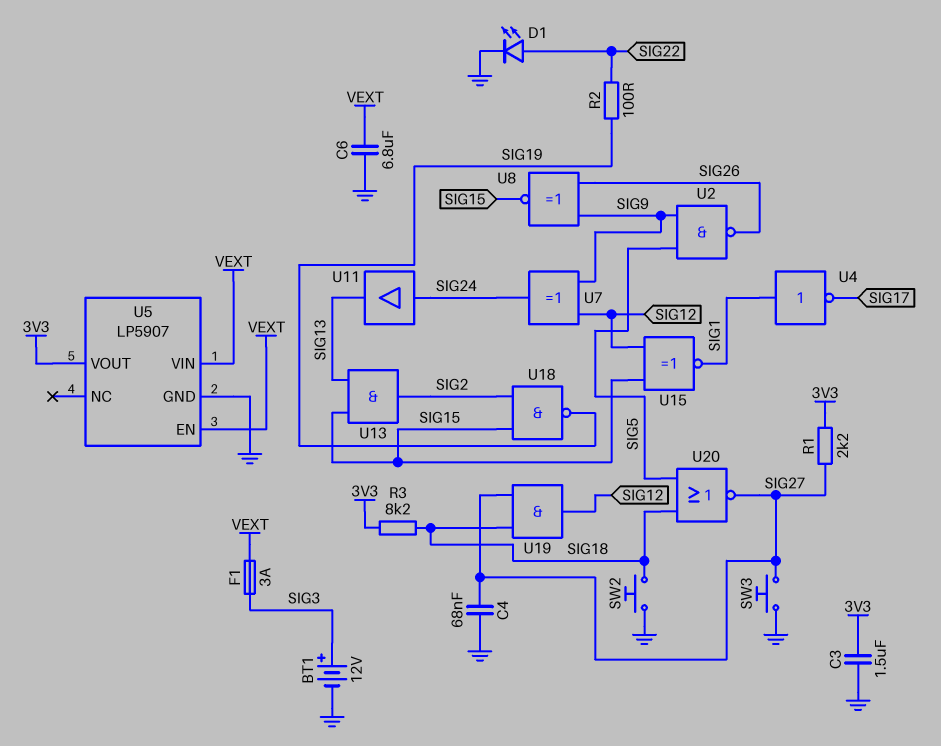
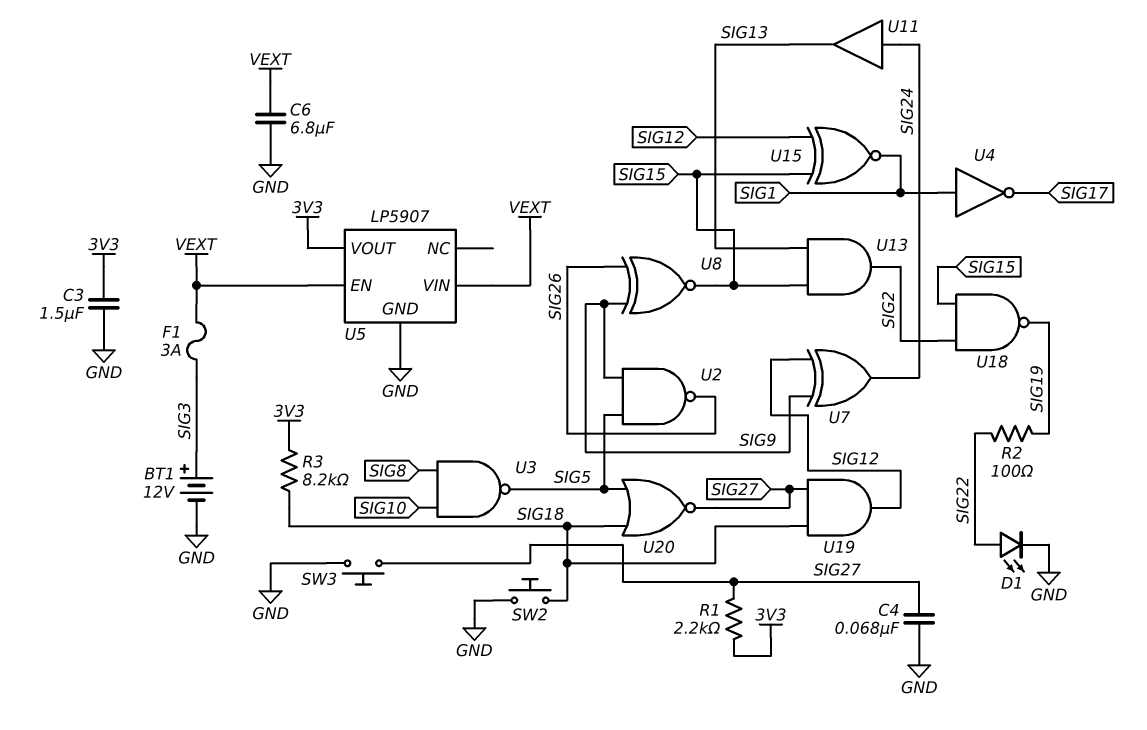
U3: none -> NAND (in SIG8, in SIG10, out SIG5)

